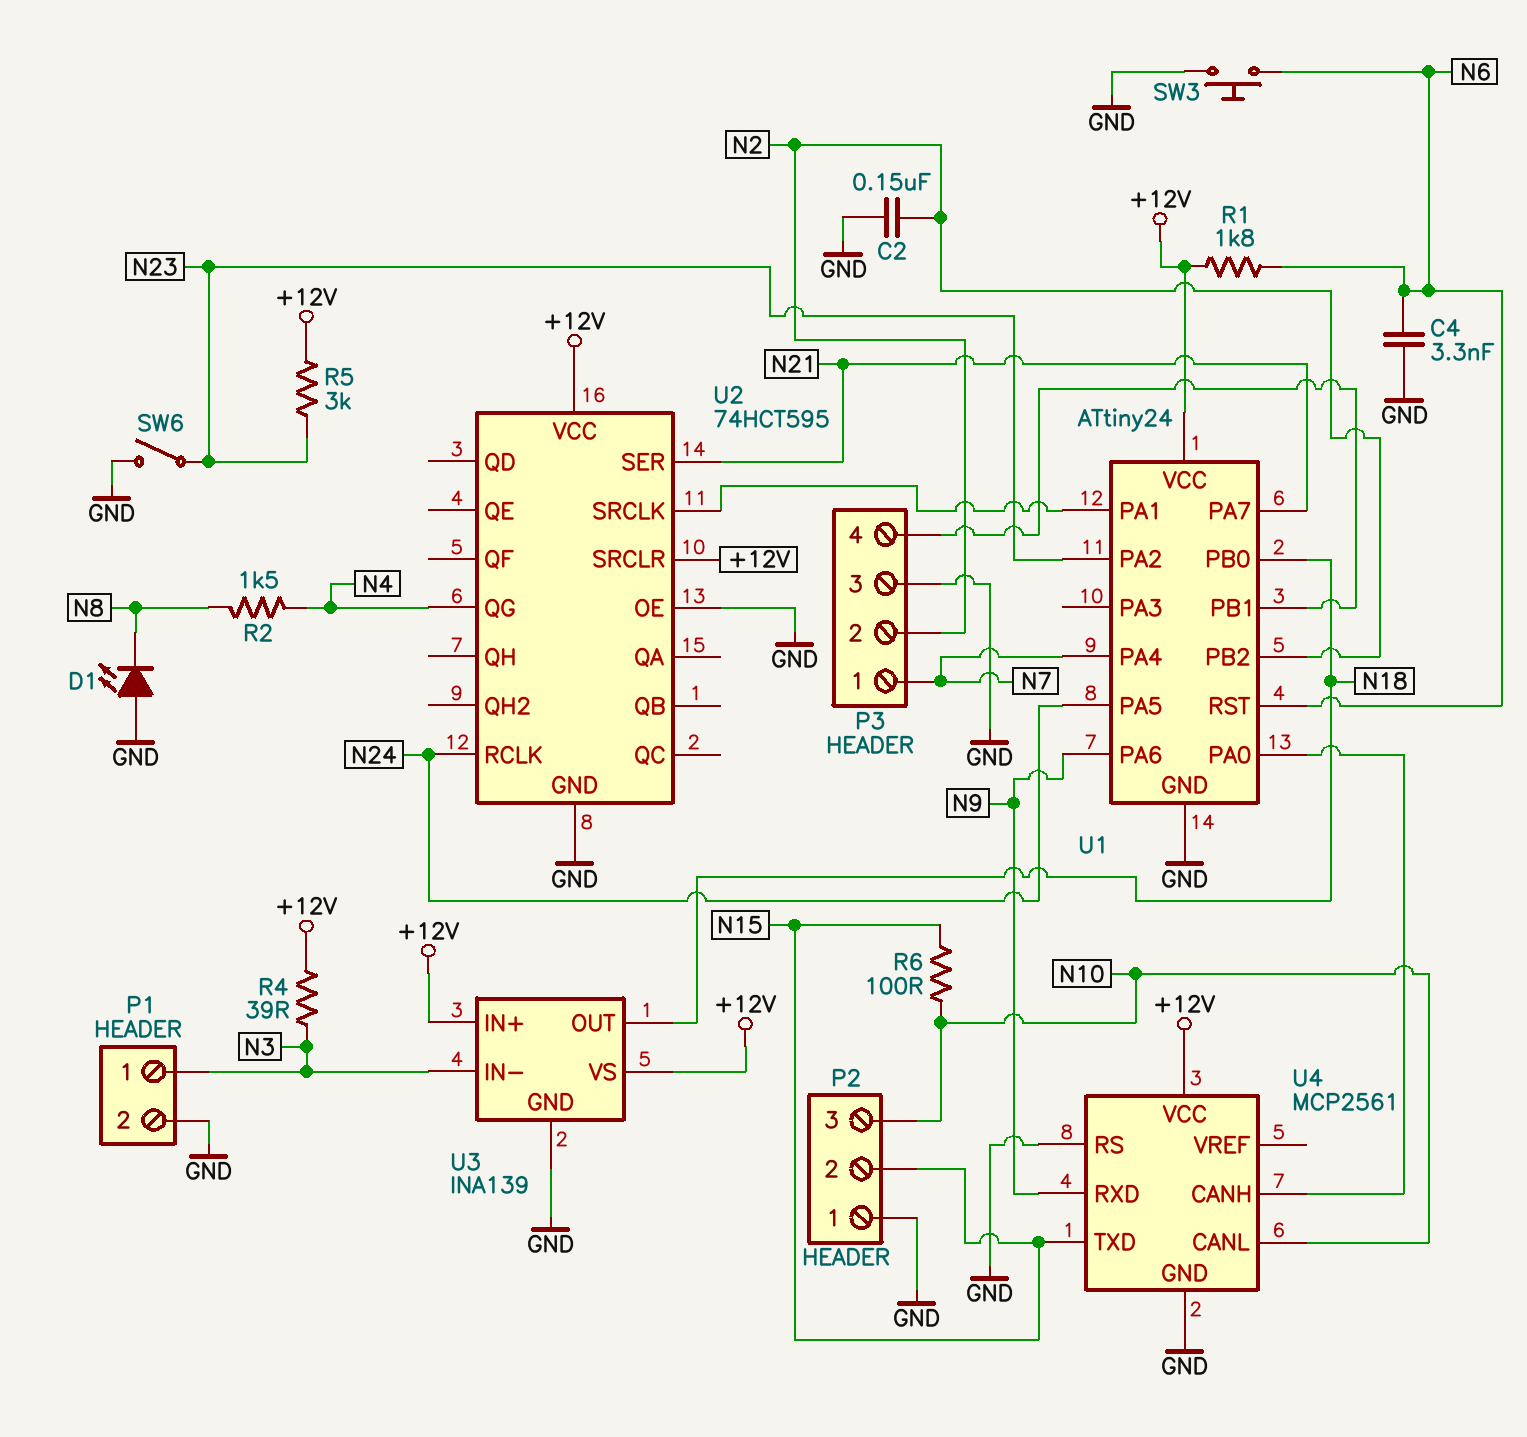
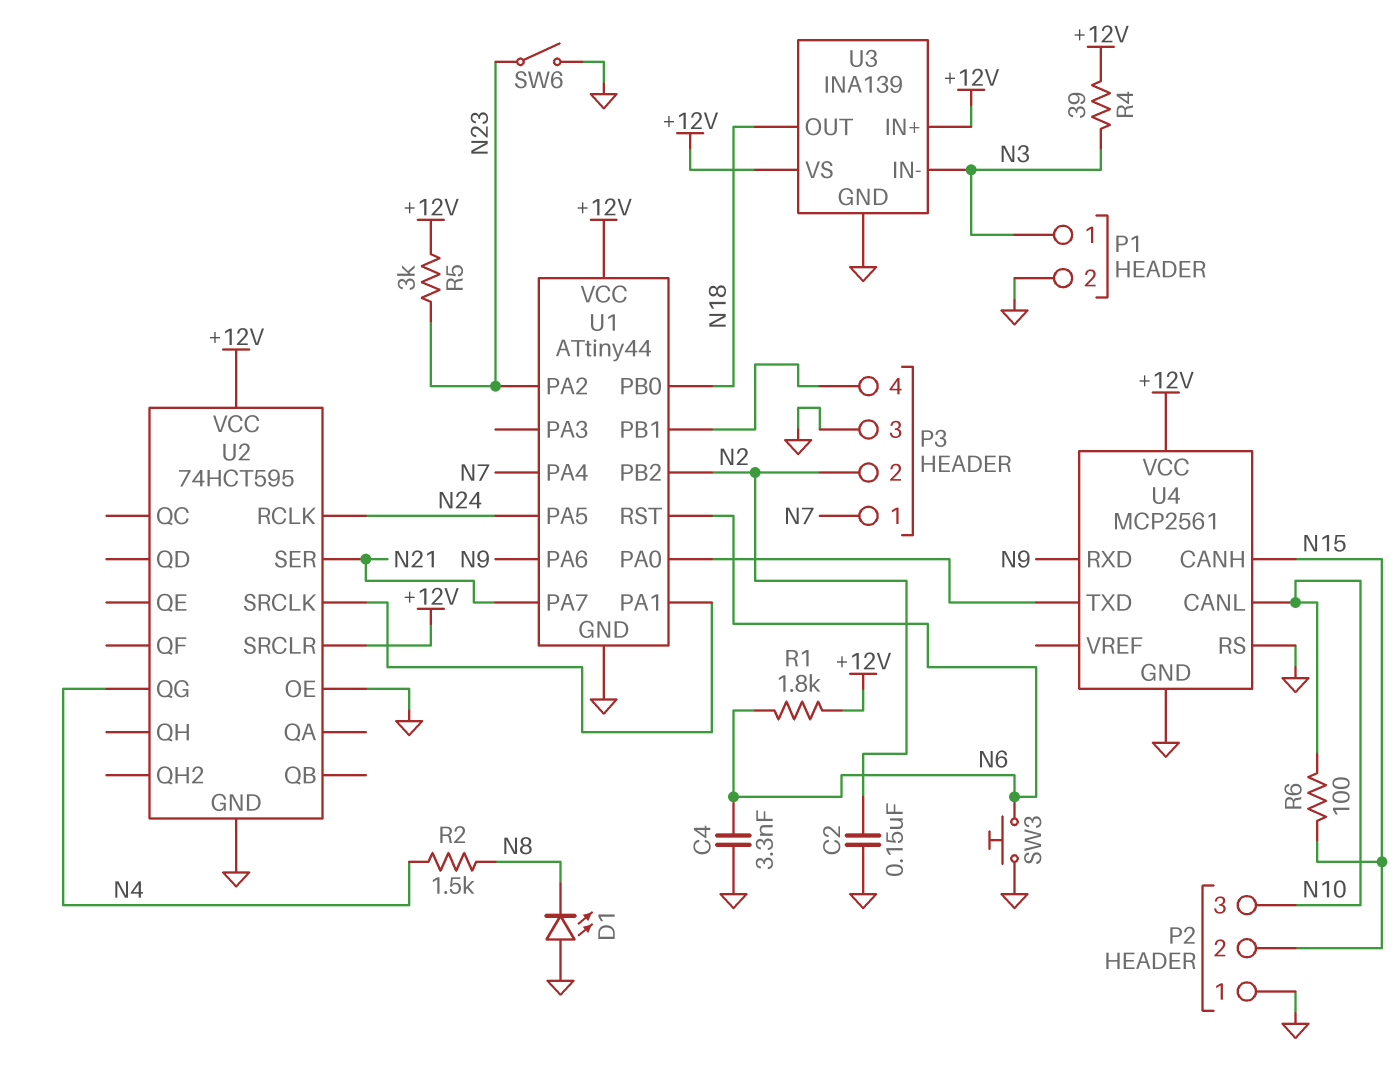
U1: ATtiny24 -> ATtiny44
U4 pin CANH: U1/PA0 -> N15
U4 pin TXD: N15 -> U1/PA0

